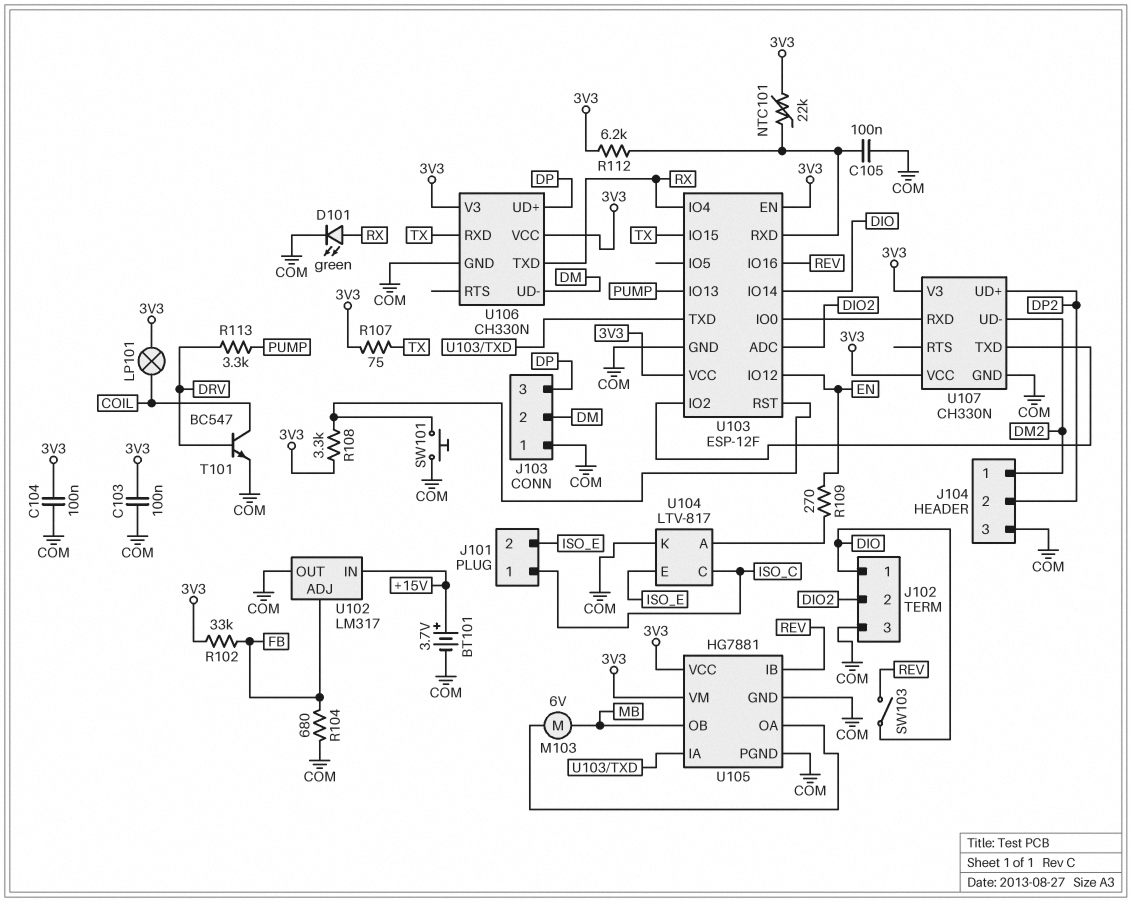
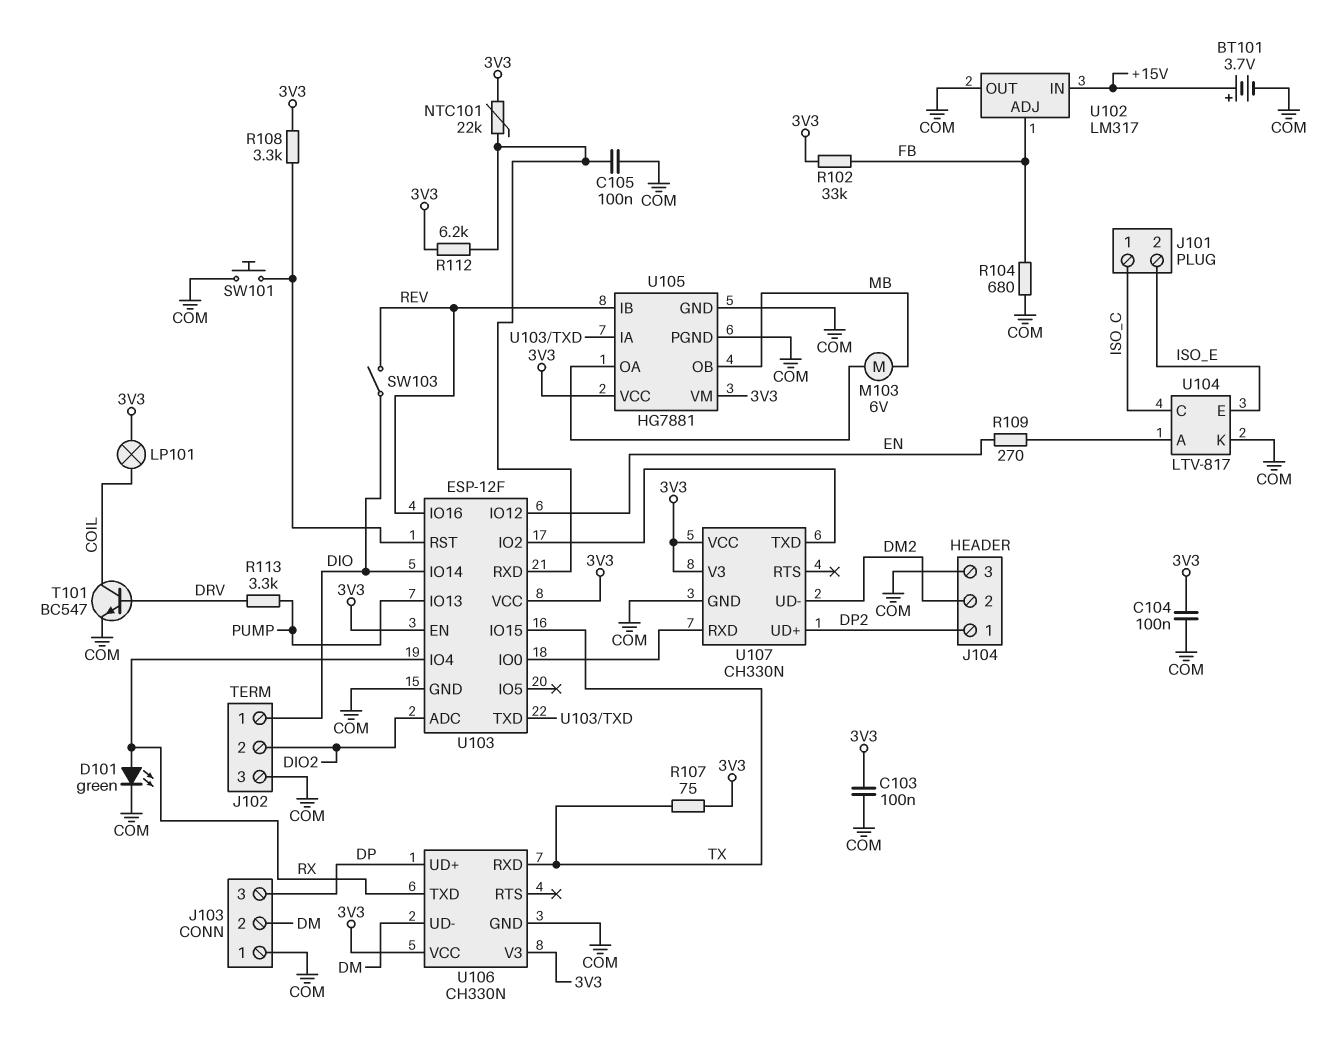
J104 pin 1: DM2 -> DP2
J104 pin 2: DP2 -> DM2

